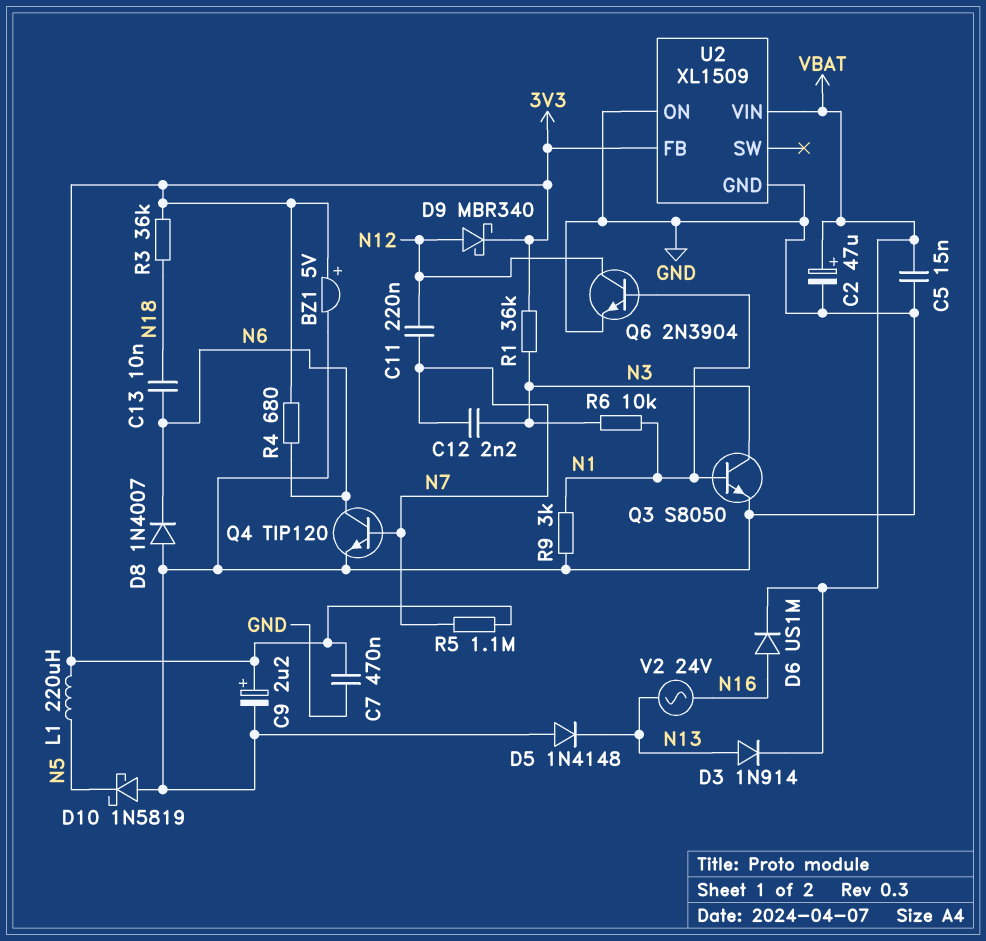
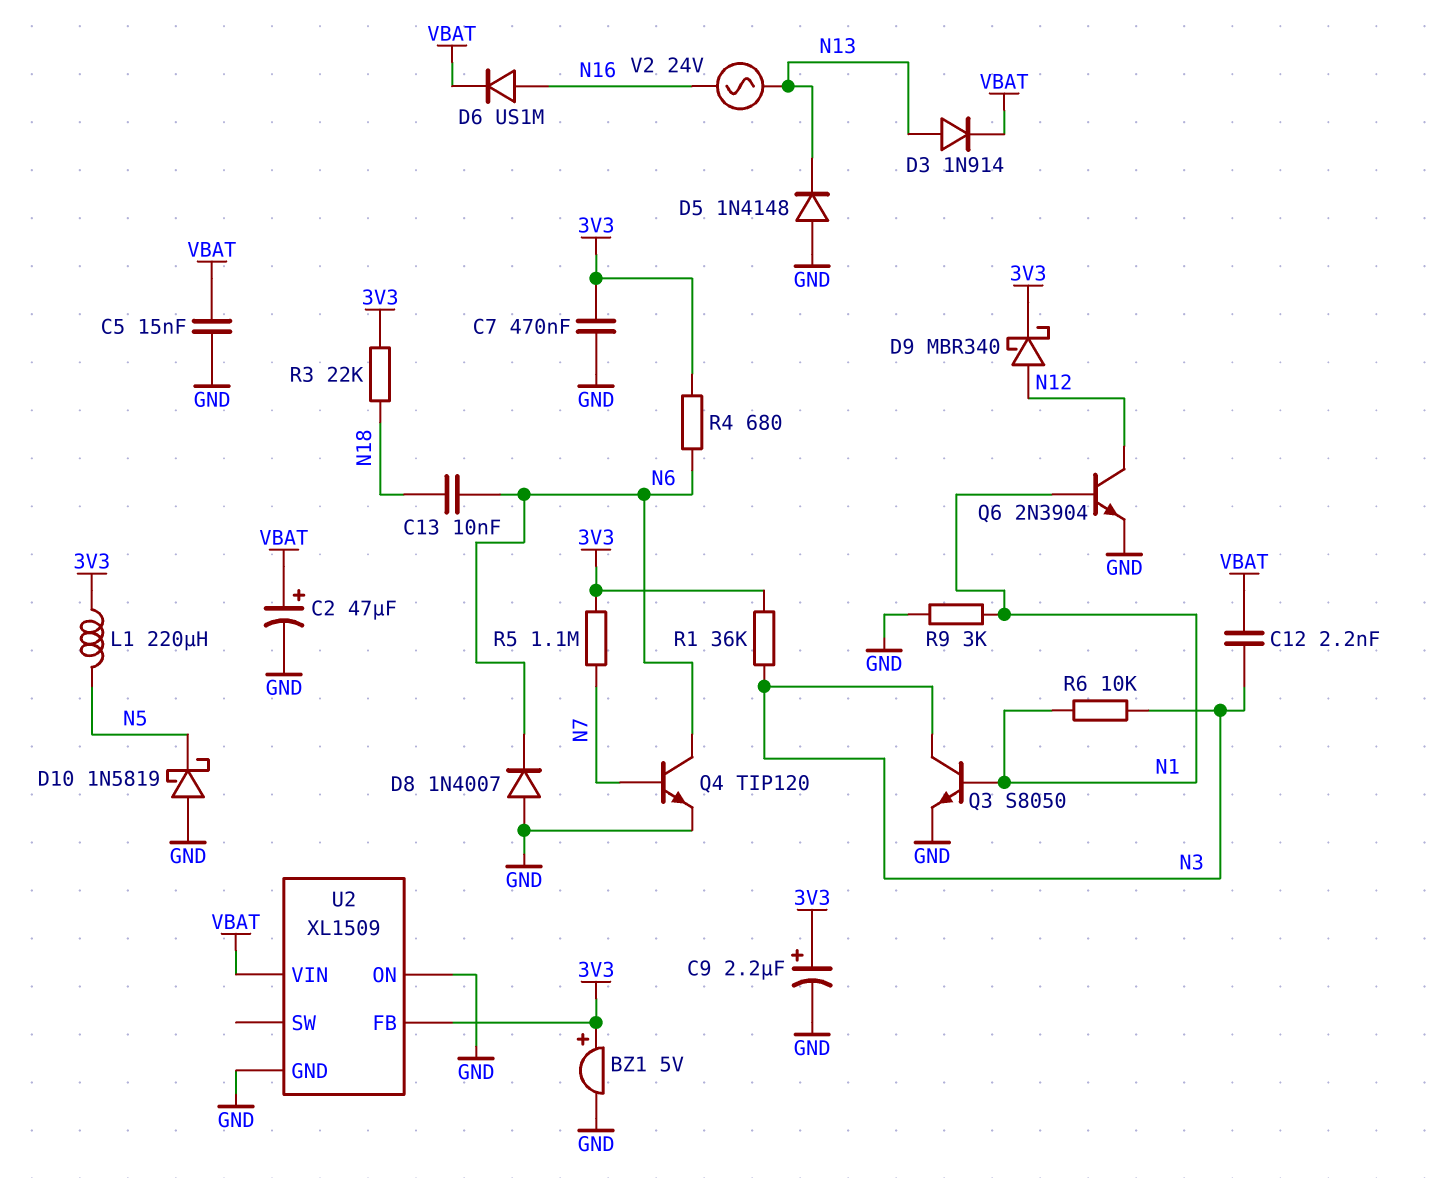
C11: 220nF (N7, N12) -> none
C12: 2.2nF (N3, N7) -> 2.2nF (N3, VBAT)
R3: 36k (3V3, N18) -> 22k (3V3, N18)

